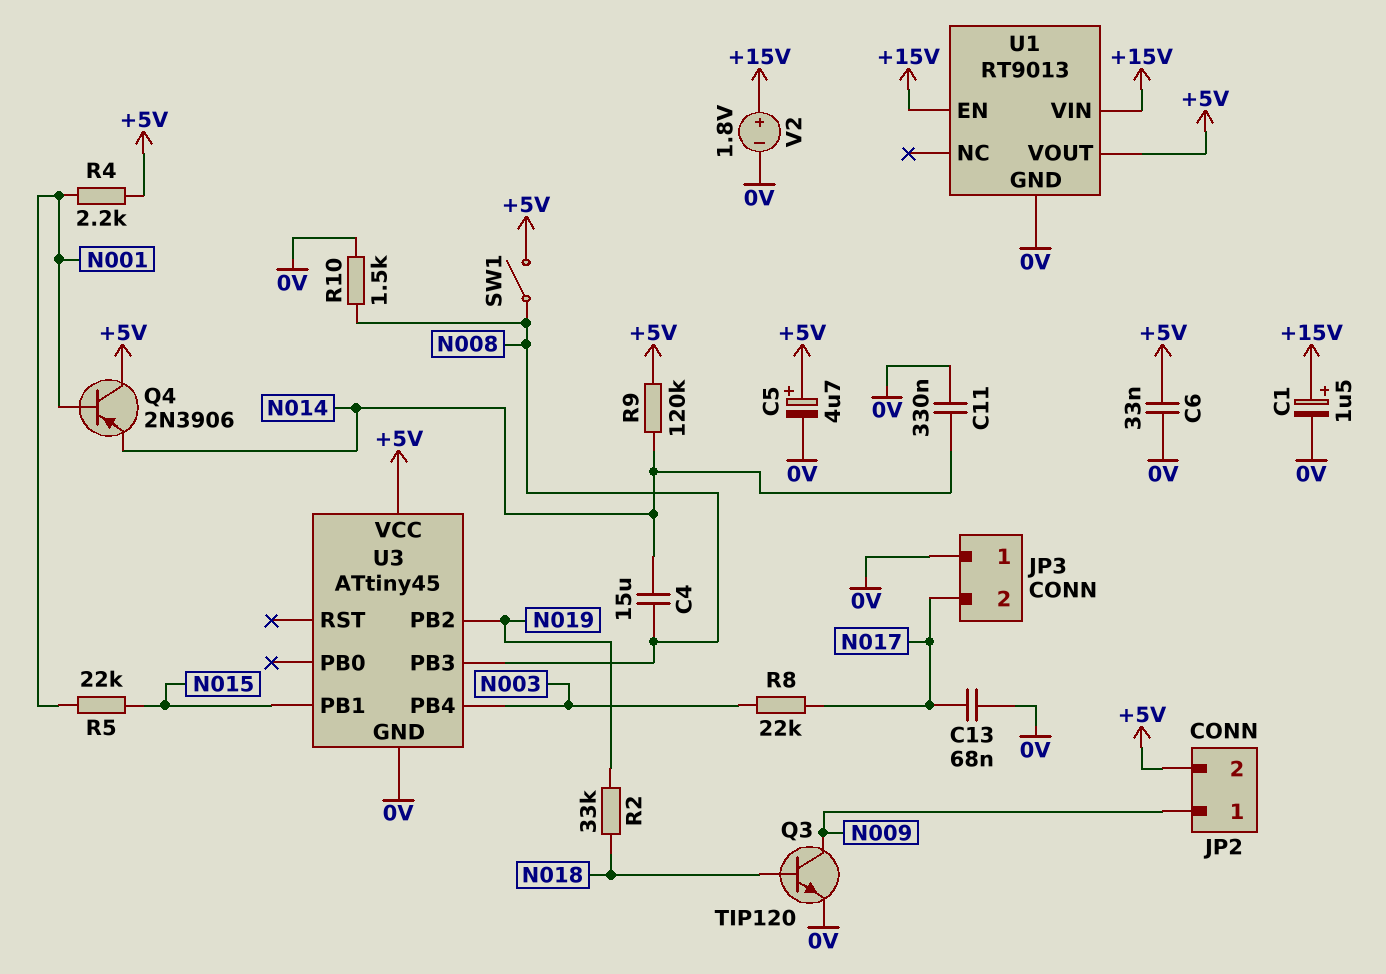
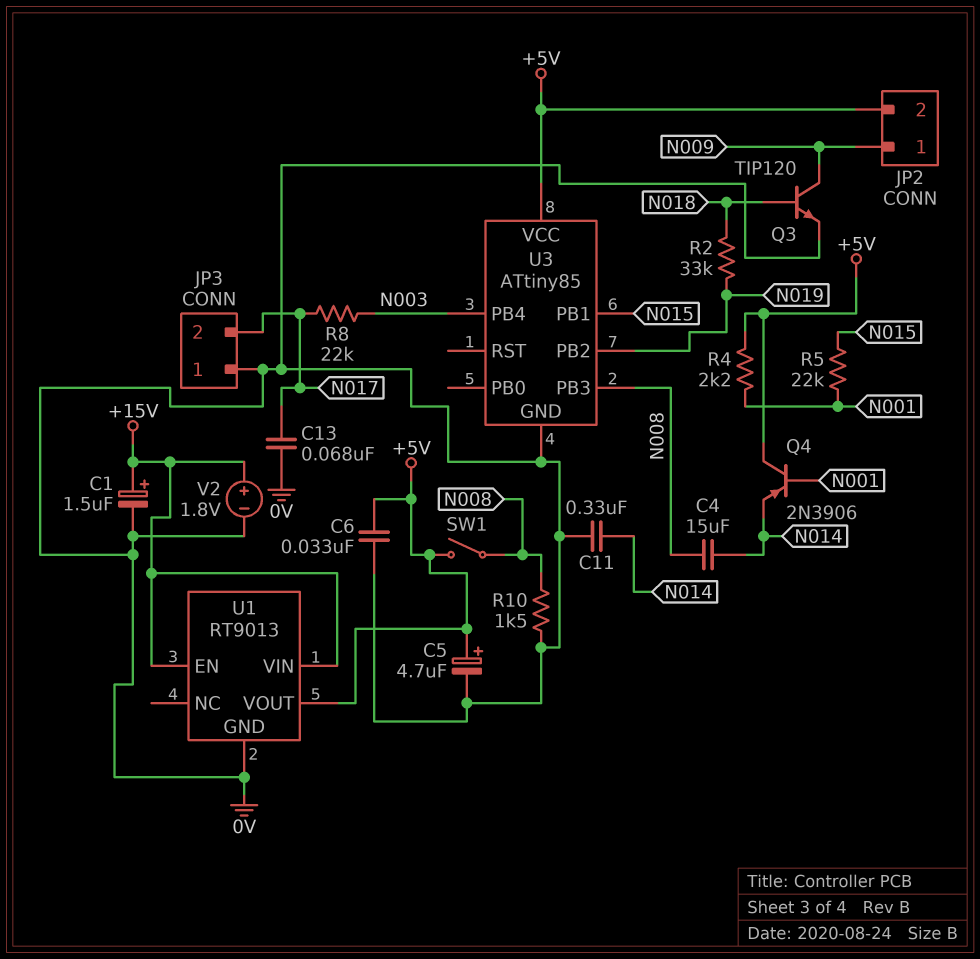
R9: 120k (+5V, N014) -> none
U3: ATtiny45 -> ATtiny85

